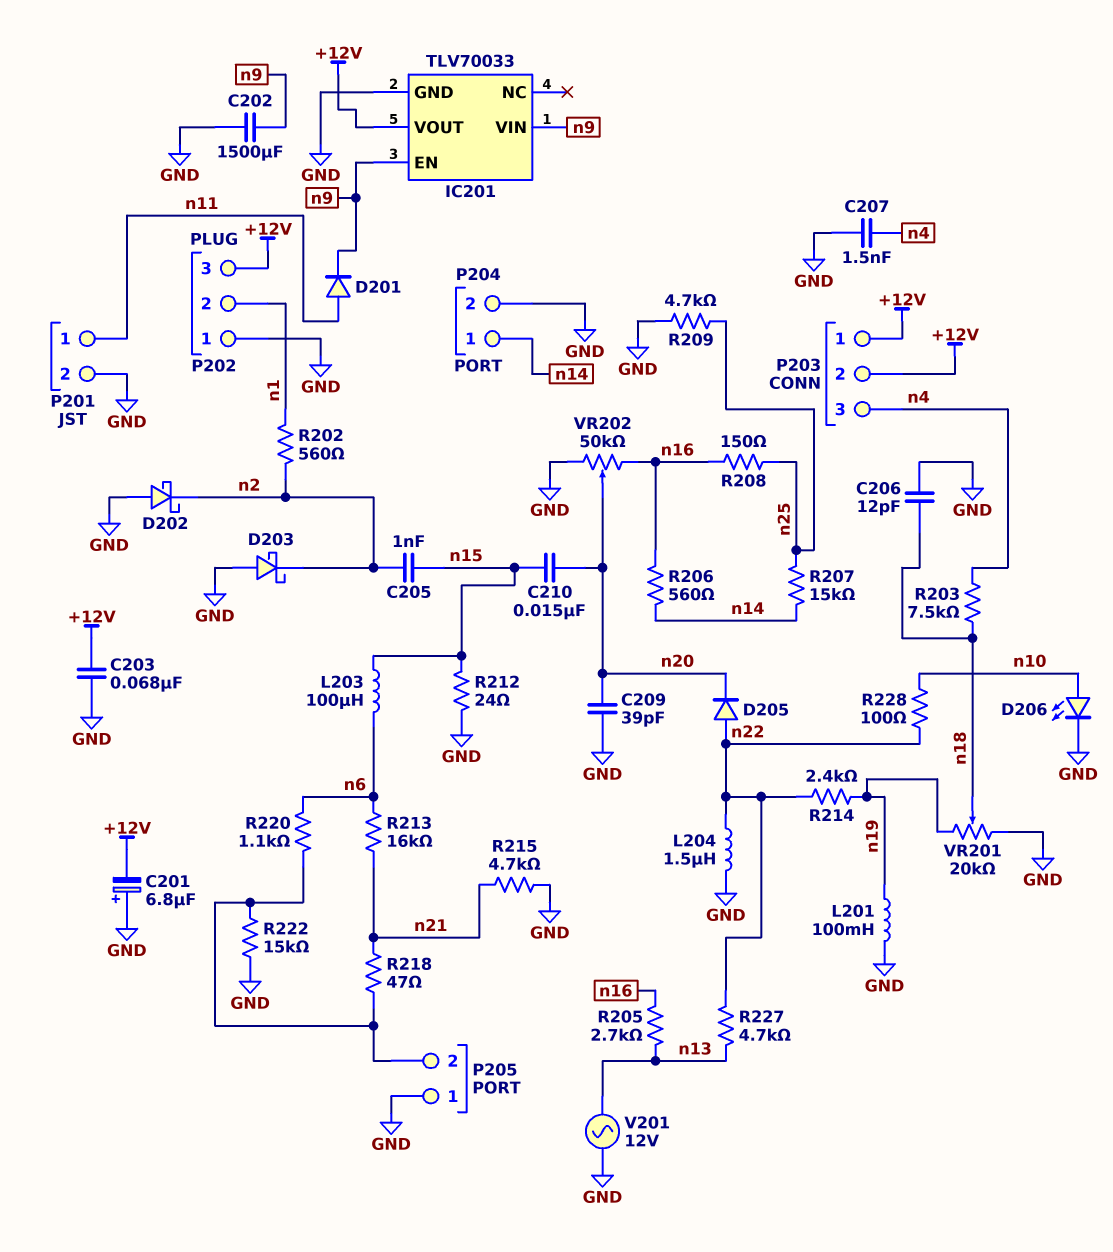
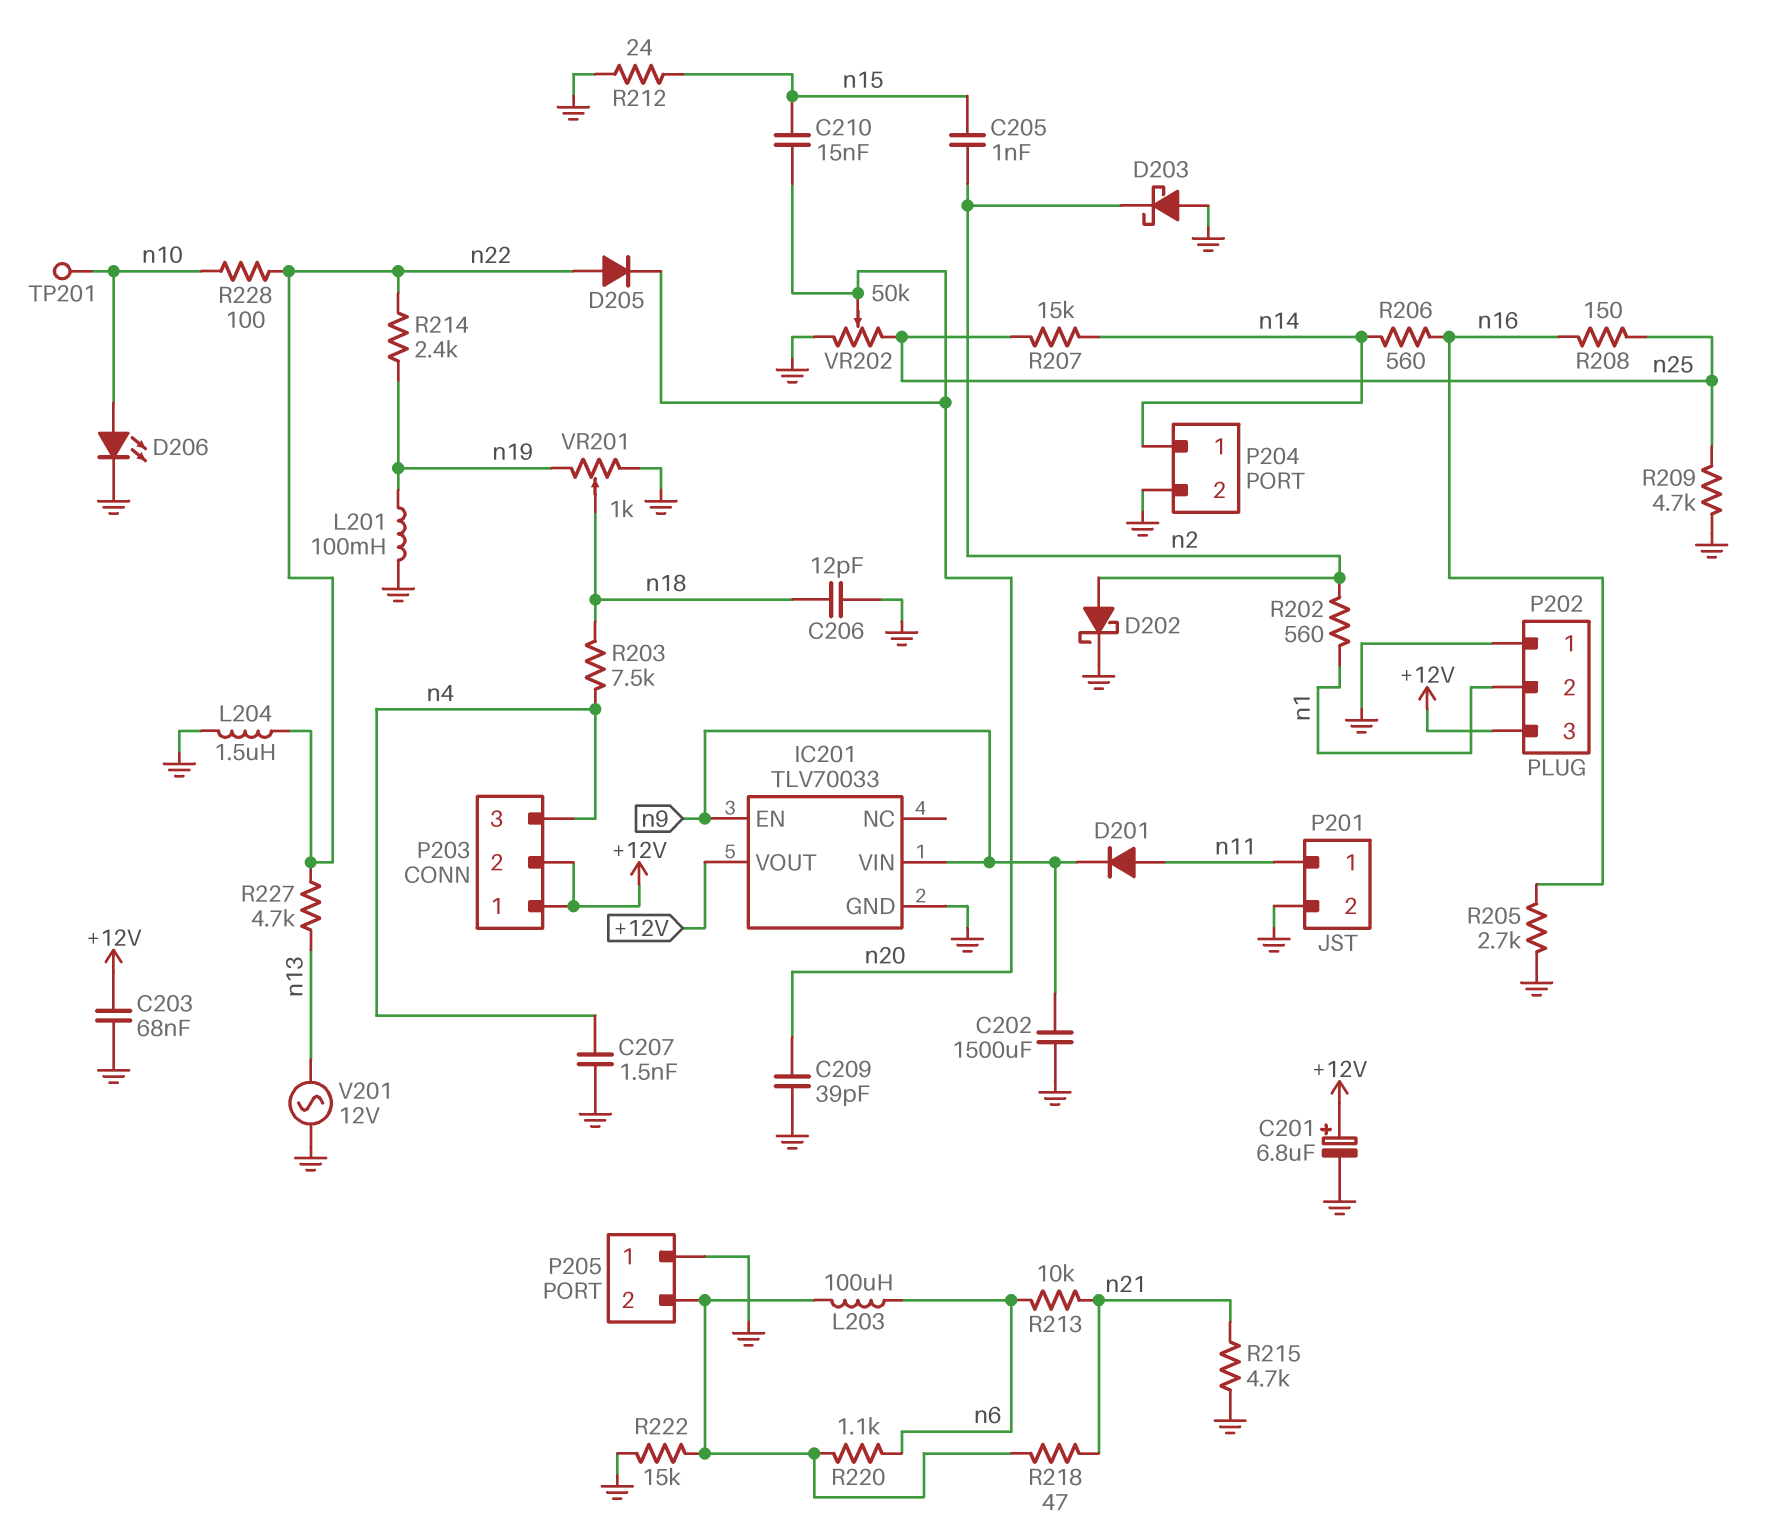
C201: 6.8uF (plus GND, minus +12V) -> 6.8uF (plus +12V, minus GND)
D202: schottky (A GND, K n2) -> schottky (A n2, K GND)
L203: 100uH (n6, n15) -> 100uH (P205/2, n6)
R205: 2.7k (n13, n16) -> 2.7k (GND, n16)
R213: 16k (n6, n21) -> 10k (n6, n21)
TP201: none -> test point (n10)
VR201: 20k (GND, n19, wiper n18) -> 1k (GND, n19, wiper n18)
VR202: 50k (GND, n16, wiper n20) -> 50k (GND, n25, wiper n20)

